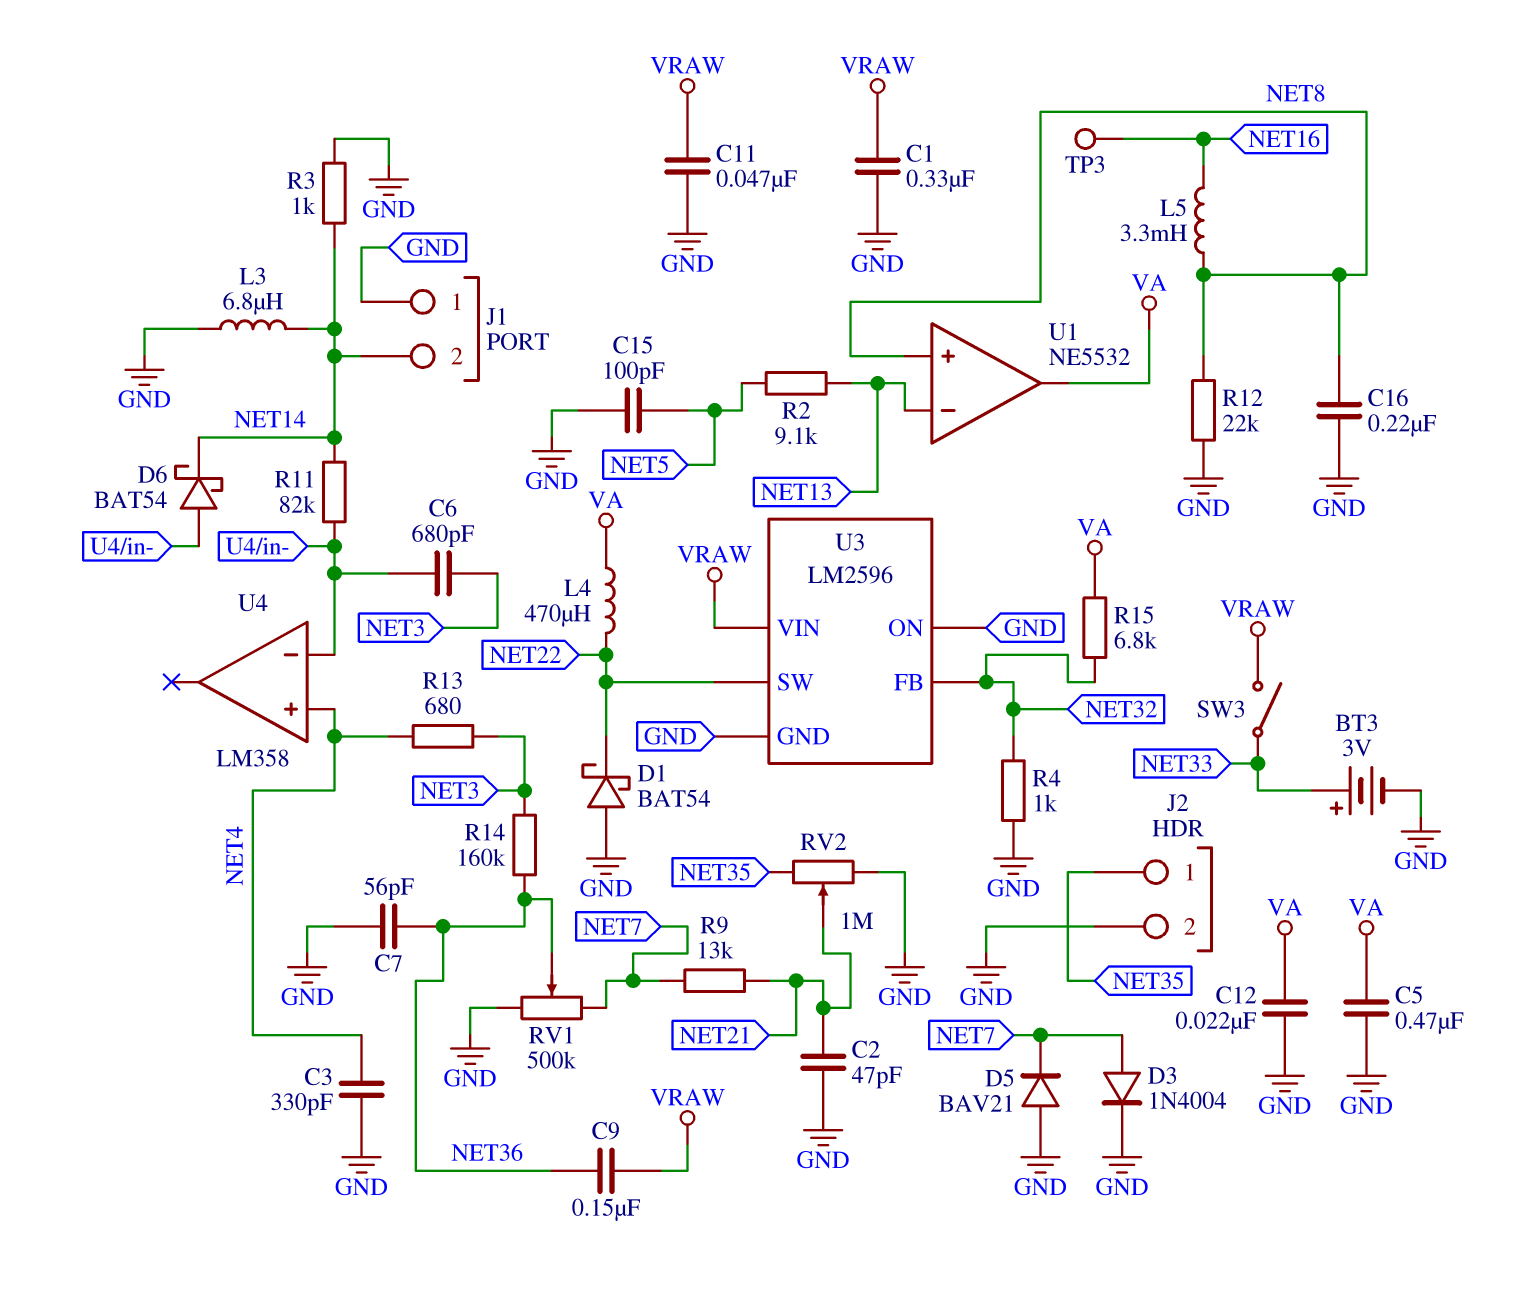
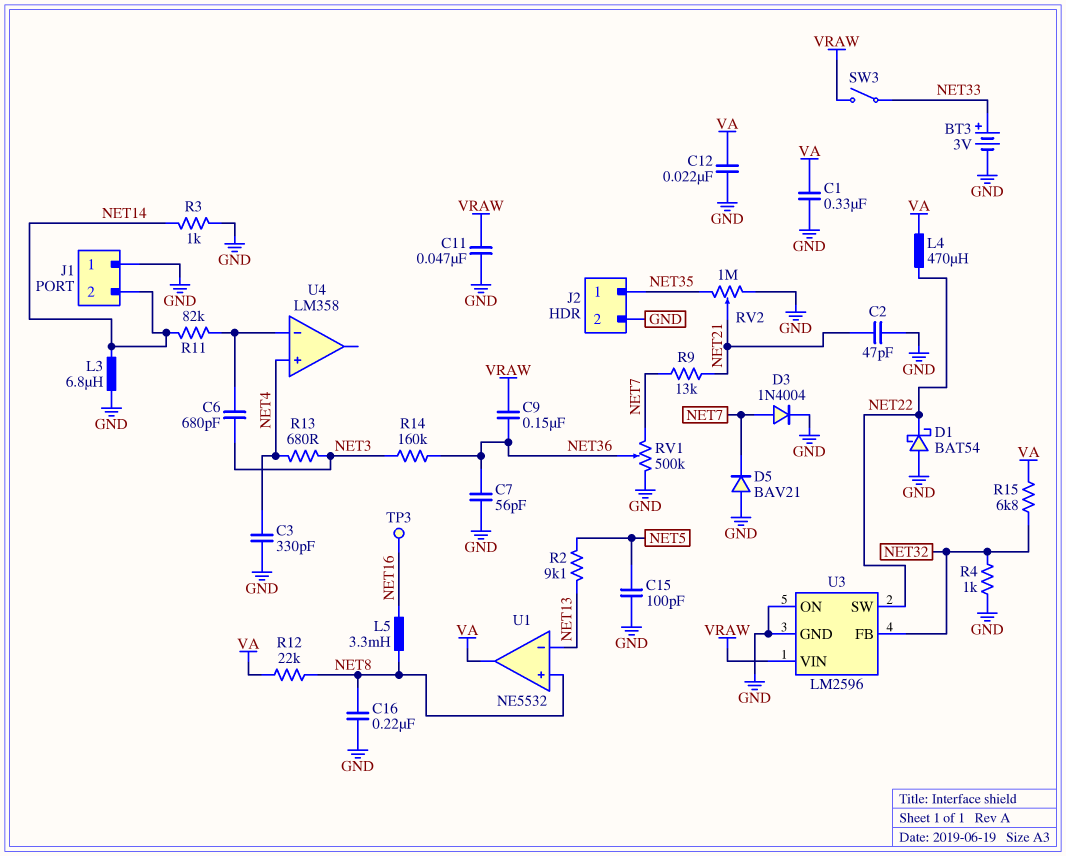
C1: 330nF (GND, VRAW) -> 330nF (GND, VA)
C5: 470nF (GND, VA) -> none
D6: schottky BAT54 (A U4/in-, K NET14) -> none
R12: 22k (GND, NET8) -> 22k (NET8, VA)

